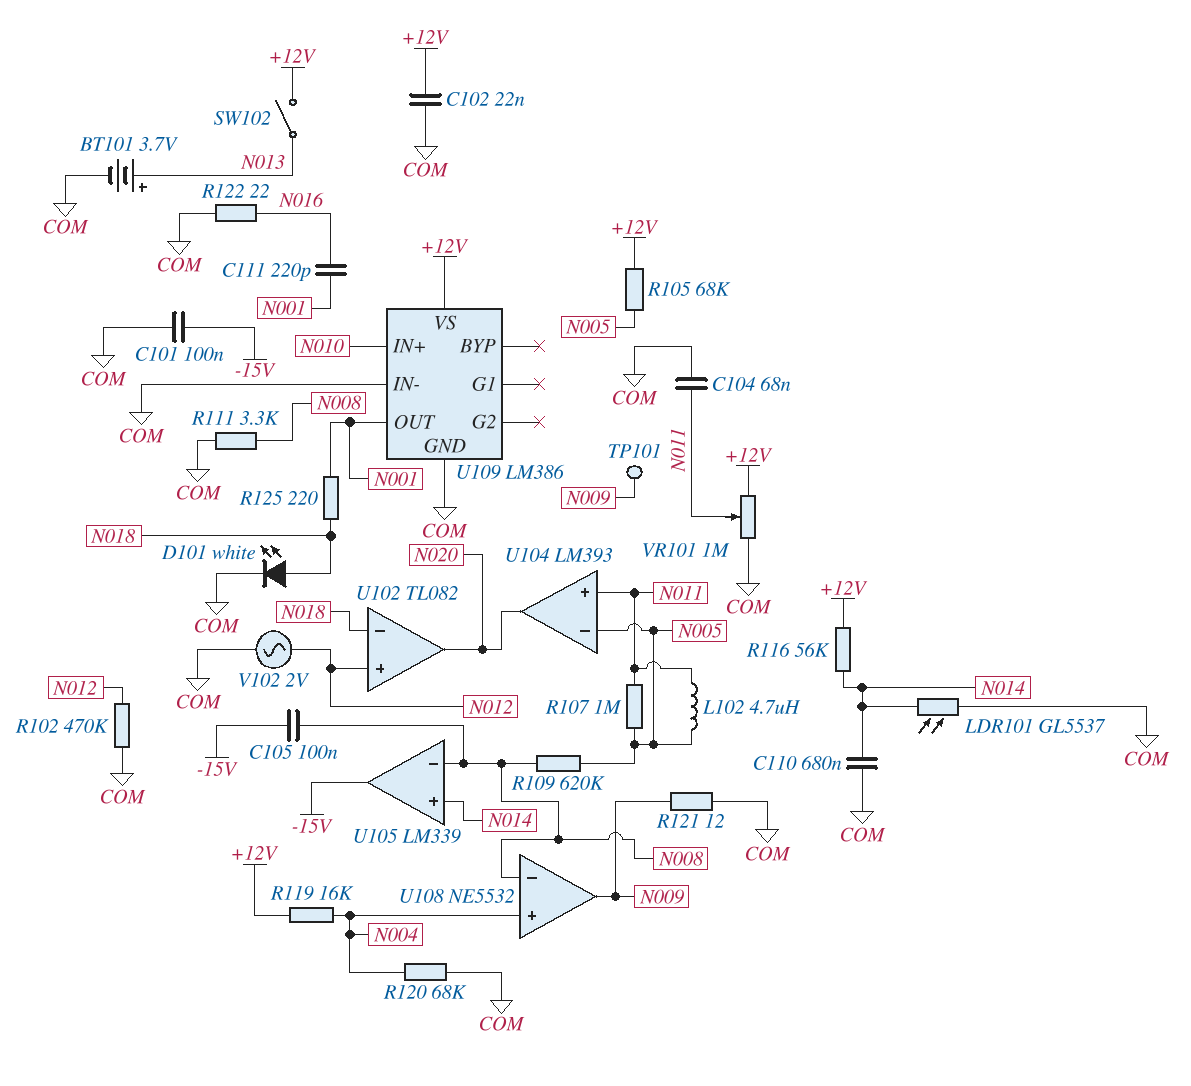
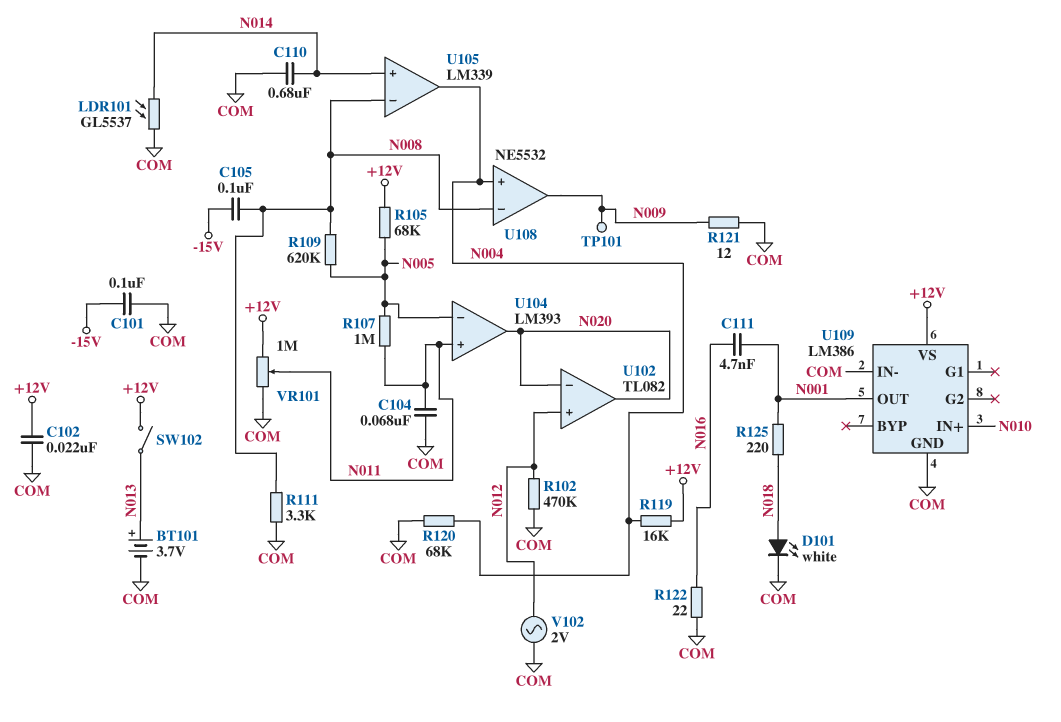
C111: 220pF (N001, N016) -> 4.7nF (N001, N016)
L102: 4.7uH (N005, N011) -> none
R116: 56k (+12V, N014) -> none
U102 pin in-: N018 -> N020
U105 pin out: -15V -> N004

